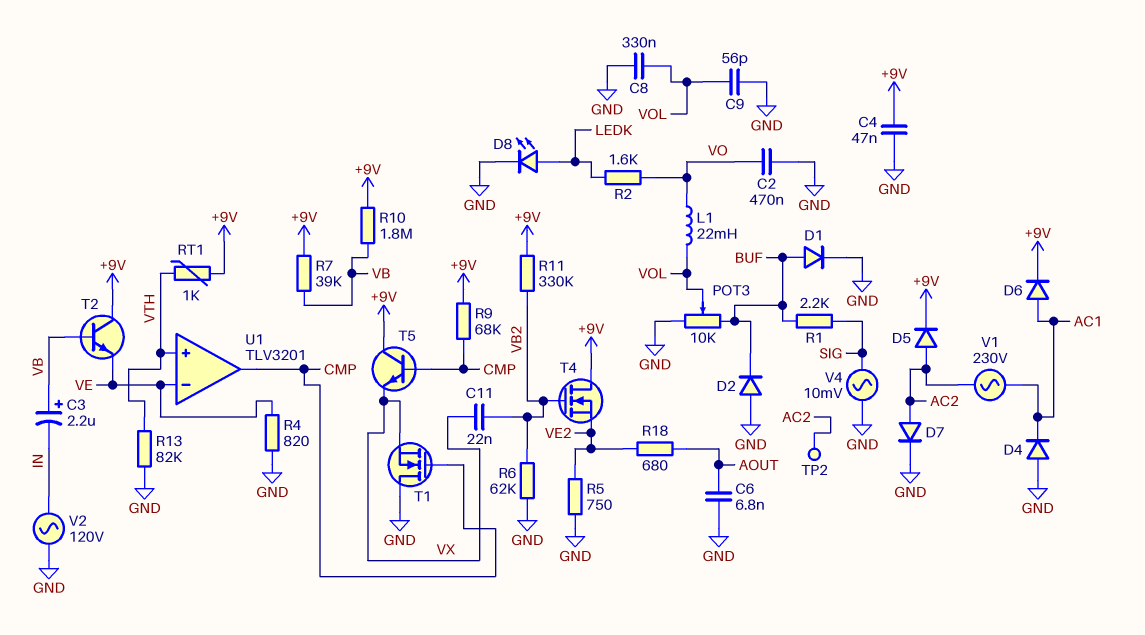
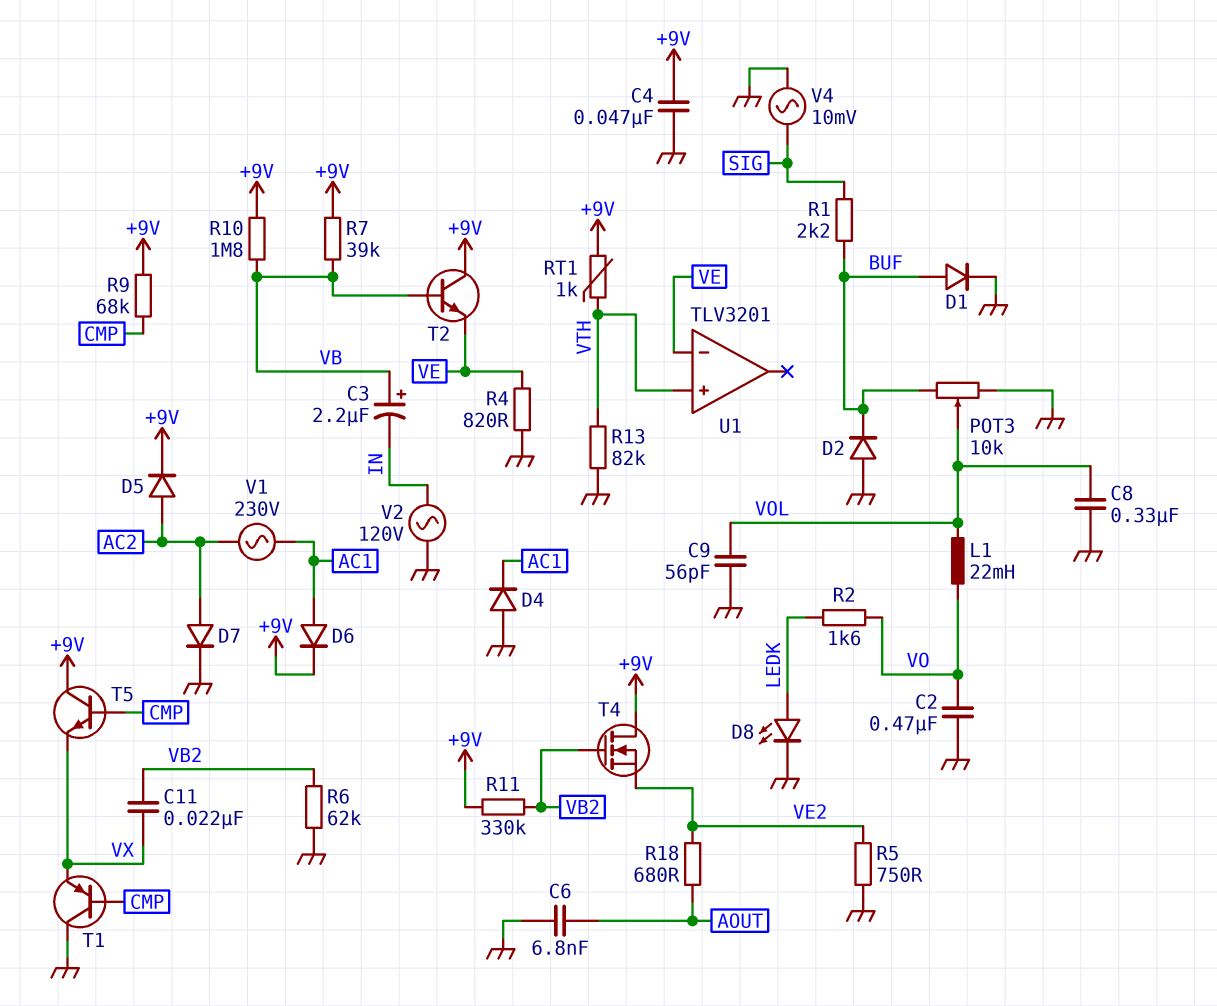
T1: NMOS (G CMP, D GND, S VX) -> PNP (B CMP, C GND, E VX)
TP2: test point (AC2) -> none
U1 pin out: CMP -> none

